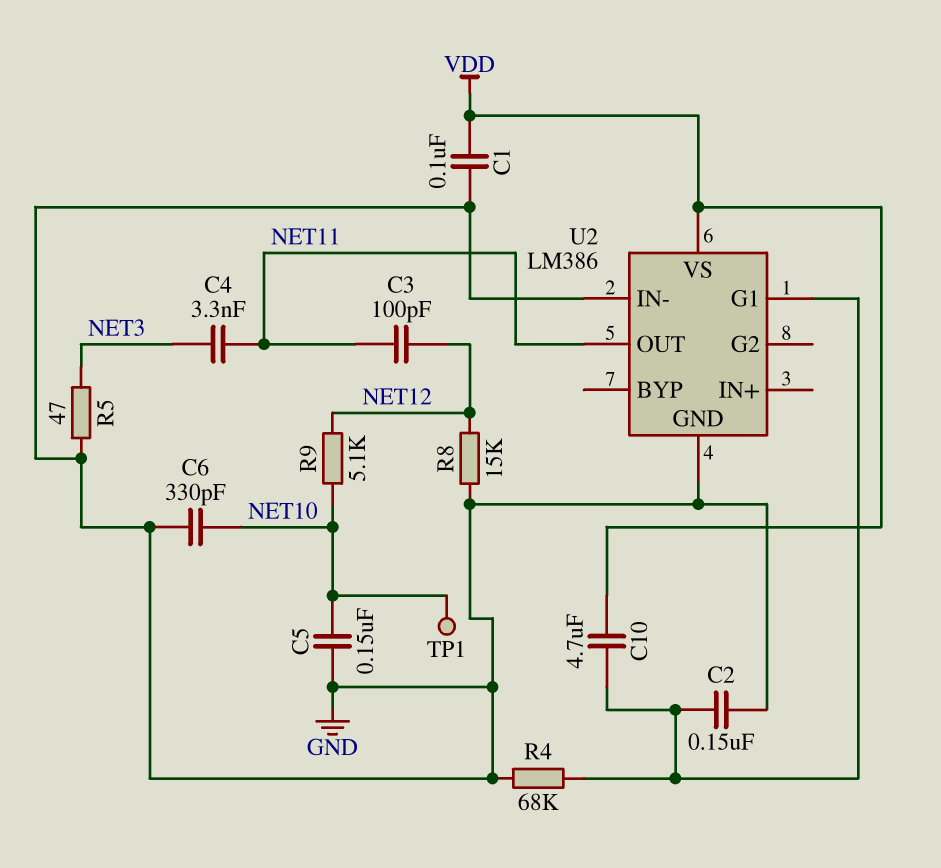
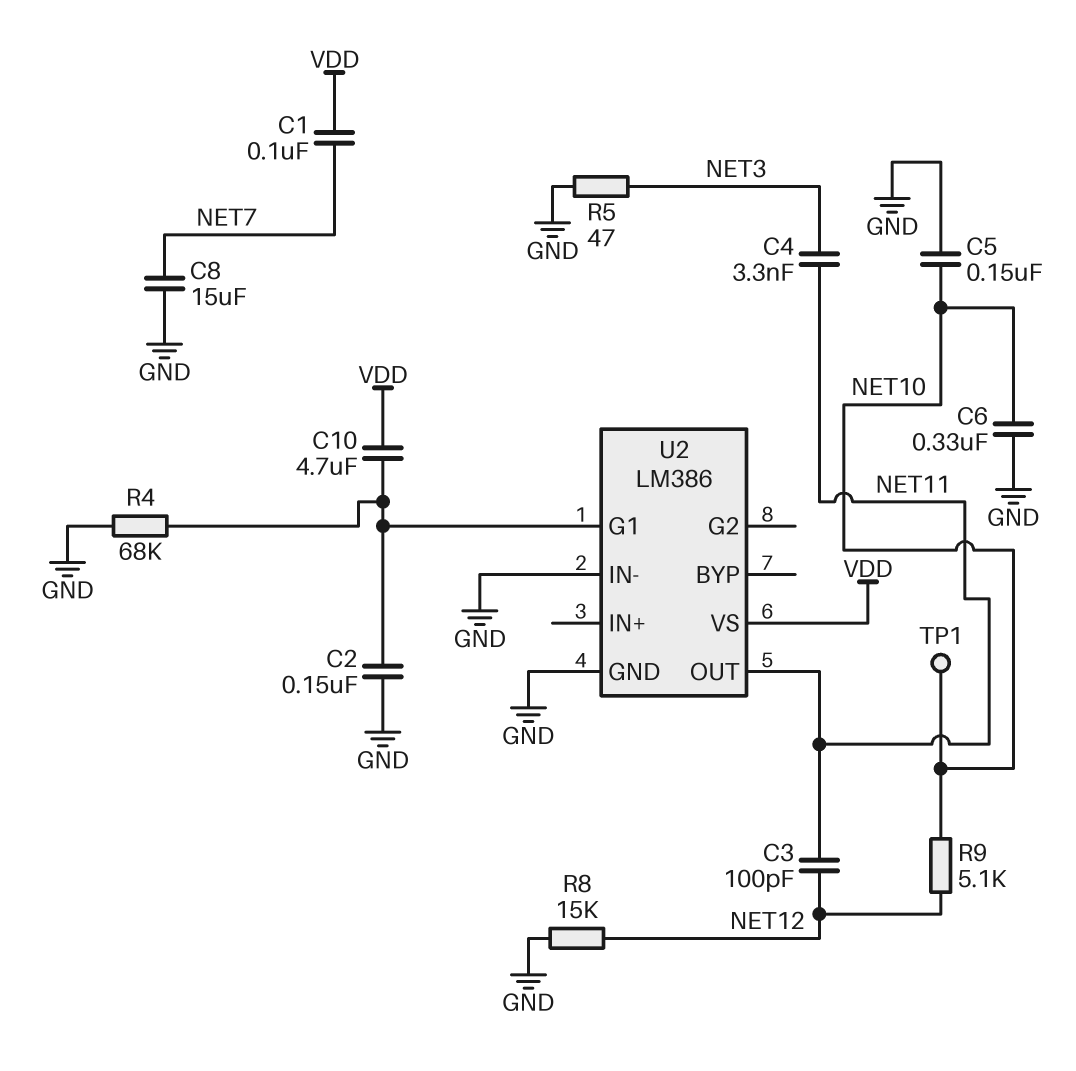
C1: 100nF (GND, VDD) -> 100nF (NET7, VDD)
C6: 330pF (GND, NET10) -> 330nF (GND, NET10)
C8: none -> 15uF (GND, NET7)

